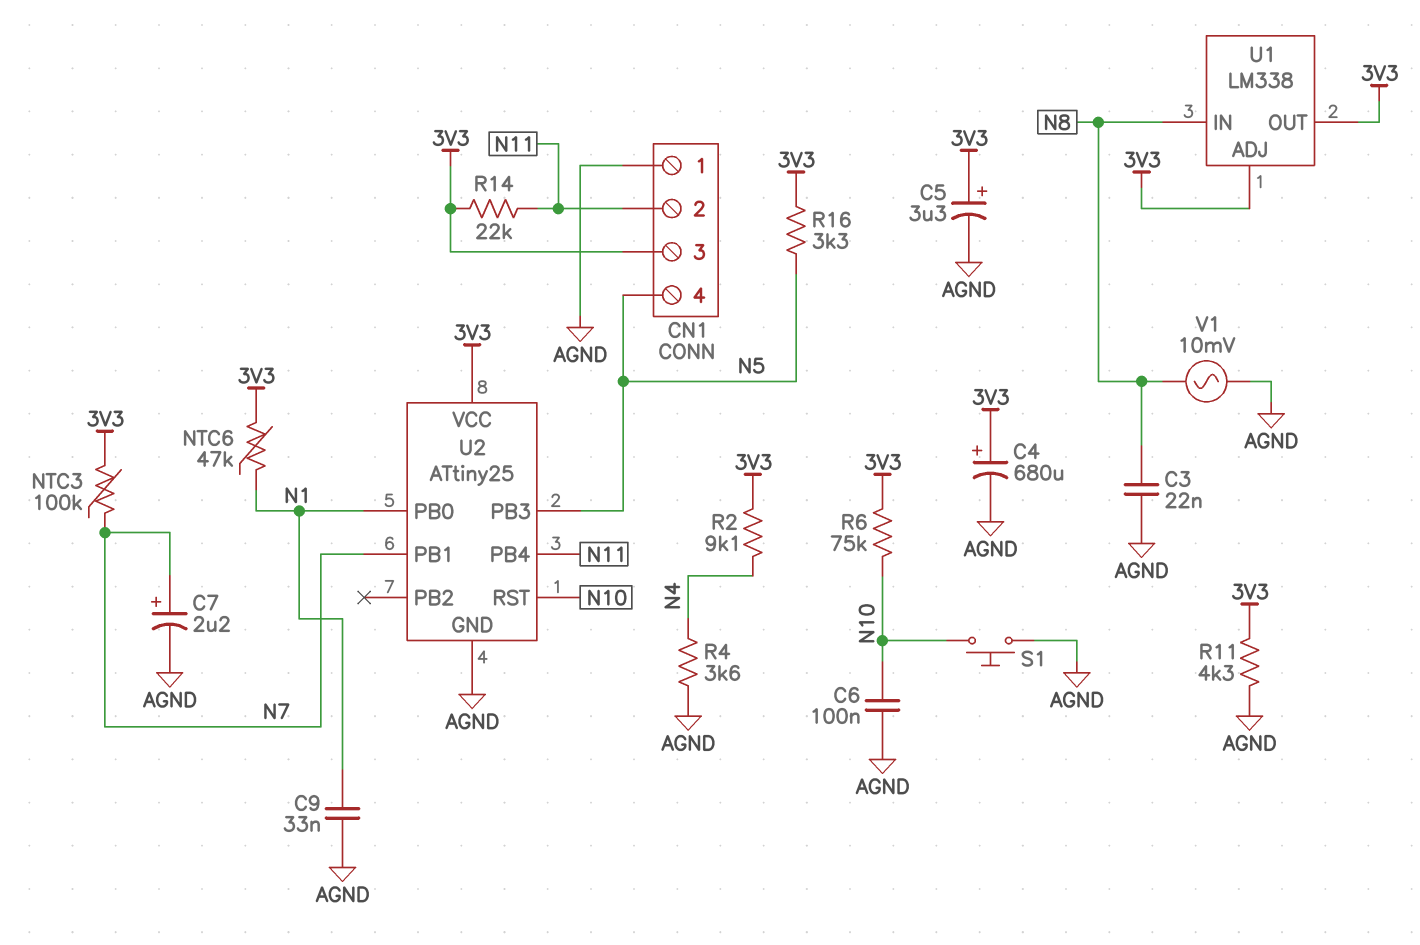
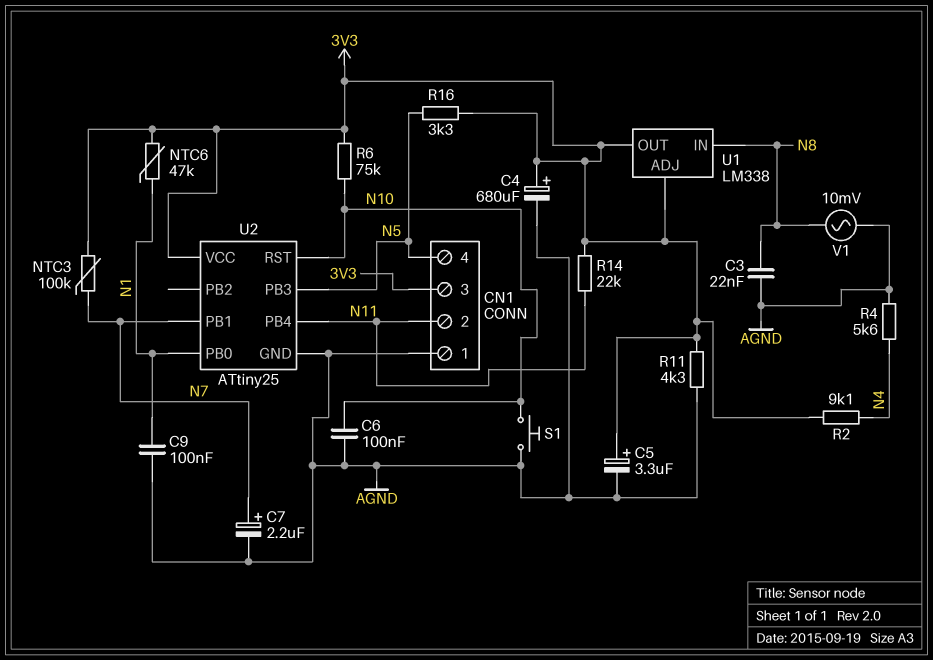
C9: 33nF (AGND, N1) -> 100nF (AGND, N1)
R4: 3.6k (AGND, N4) -> 5.6k (AGND, N4)

